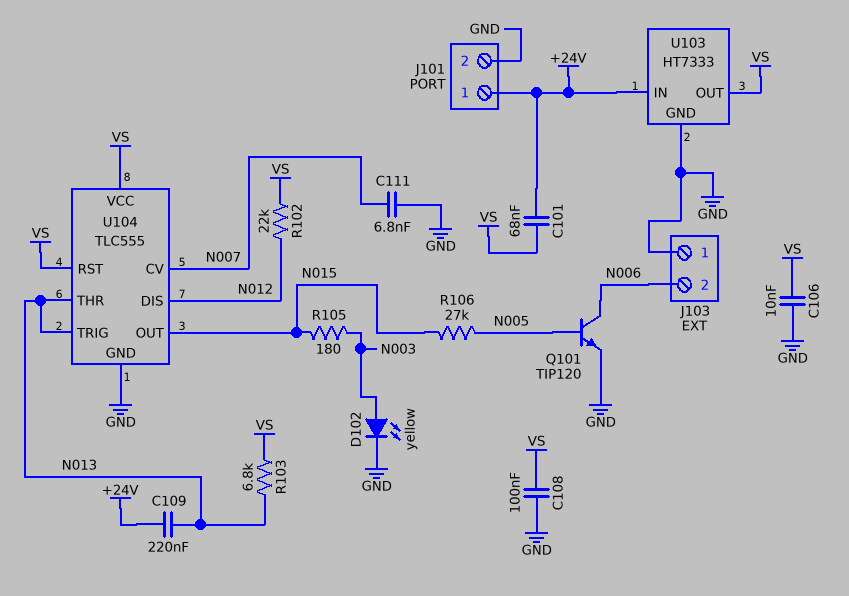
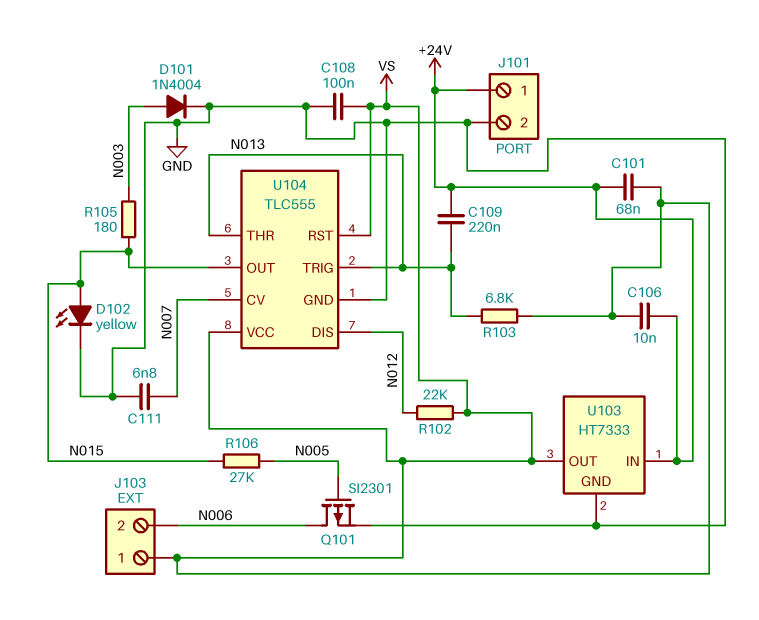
C106: 10nF (GND, VS) -> 10nF (+24V, VS)
D101: none -> diode 1N4004 (A N003, K GND)
D102: LED yellow (A N003, K GND) -> LED yellow (A N015, K GND)
J103 pin 1: GND -> VS
Q101: NPN TIP120 (B N005, C N006, E GND) -> PMOS SI2301 (G N005, D N006, S GND)

